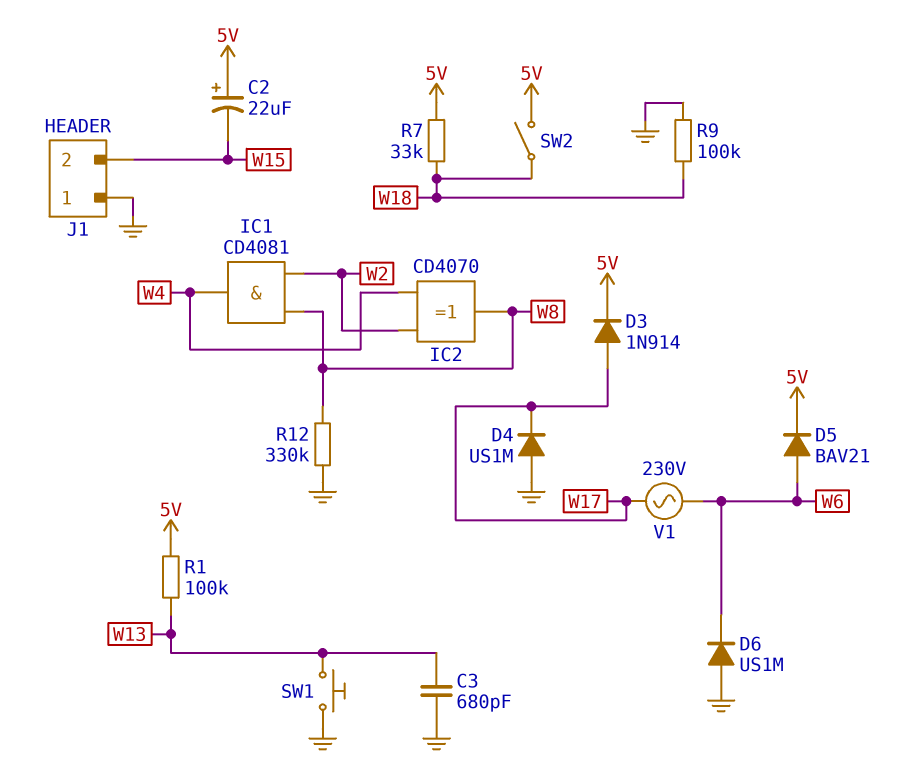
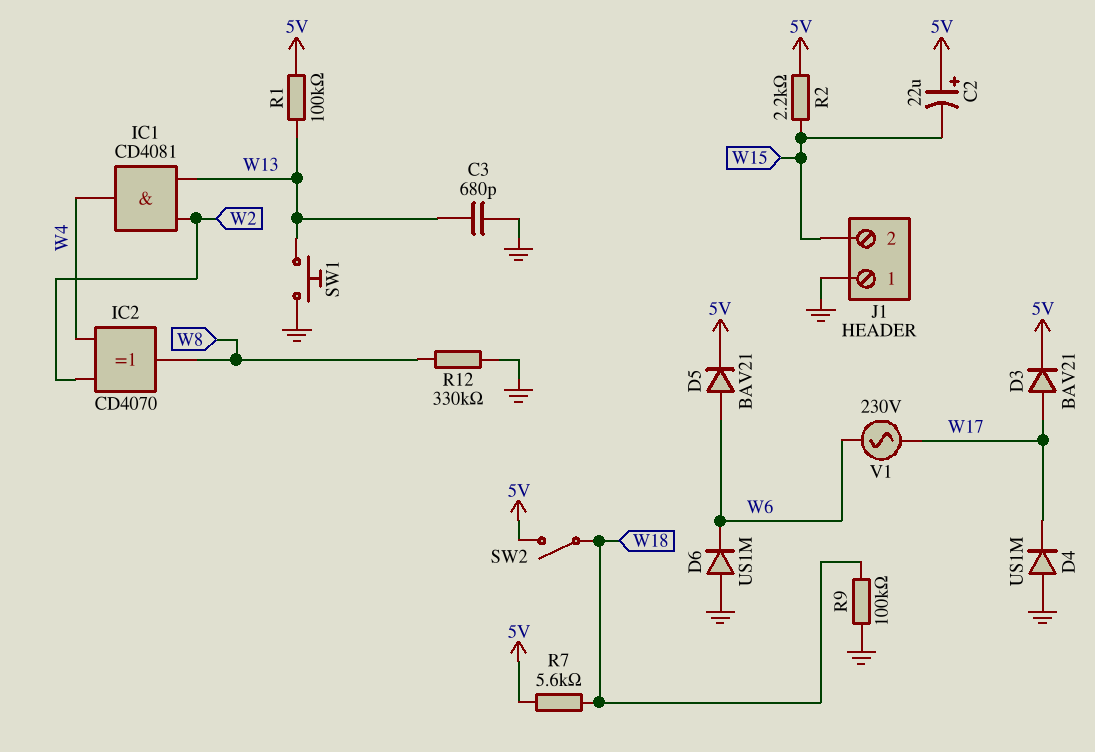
D3: diode 1N914 (A W17, K 5V) -> diode BAV21 (A W17, K 5V)
IC1: AND CD4081 (in W2, in W8, out W4) -> AND CD4081 (in W2, in W13, out W4)
R2: none -> 2.2k (5V, W15)
R7: 33k (5V, W18) -> 5.6k (5V, W18)

